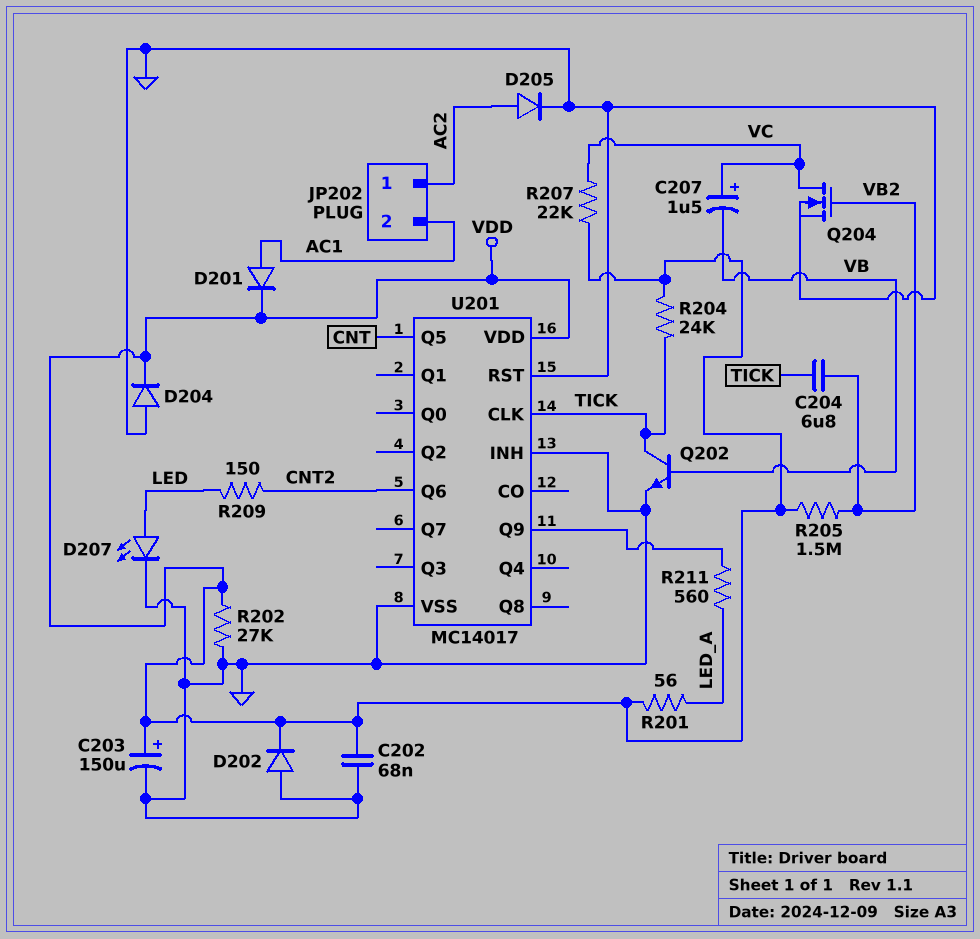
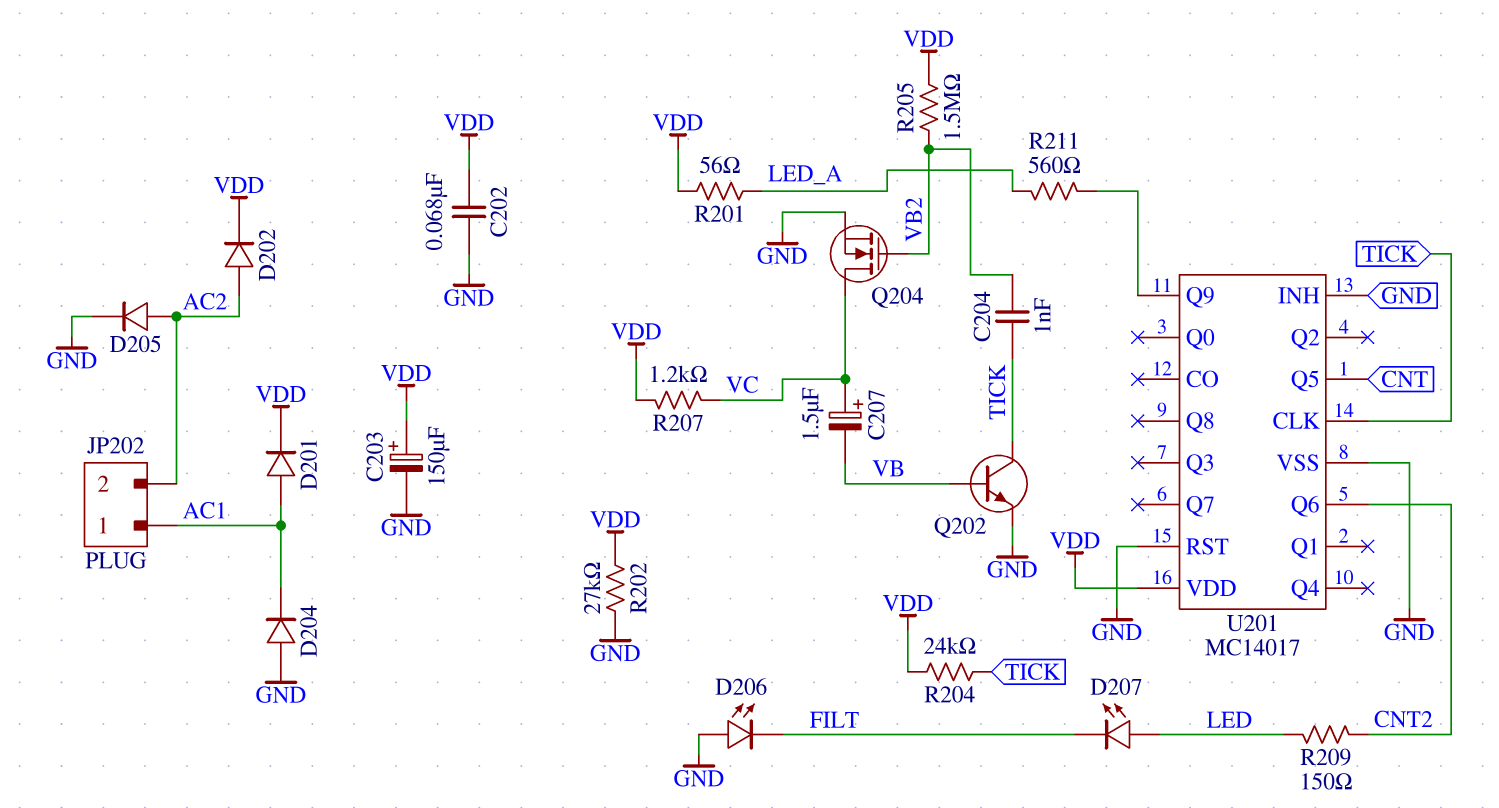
C204: 6.8uF (TICK, VB2) -> 1nF (TICK, VB2)
D202: diode (A GND, K VDD) -> diode (A AC2, K VDD)
D204: diode (A GND, K VDD) -> diode (A GND, K AC1)
D206: none -> LED (A GND, K FILT)
D207: LED (A LED, K GND) -> LED (A LED, K FILT)
JP202 pin 1: AC2 -> AC1
JP202 pin 2: AC1 -> AC2
R207: 22k (VC, VDD) -> 1.2k (VC, VDD)

